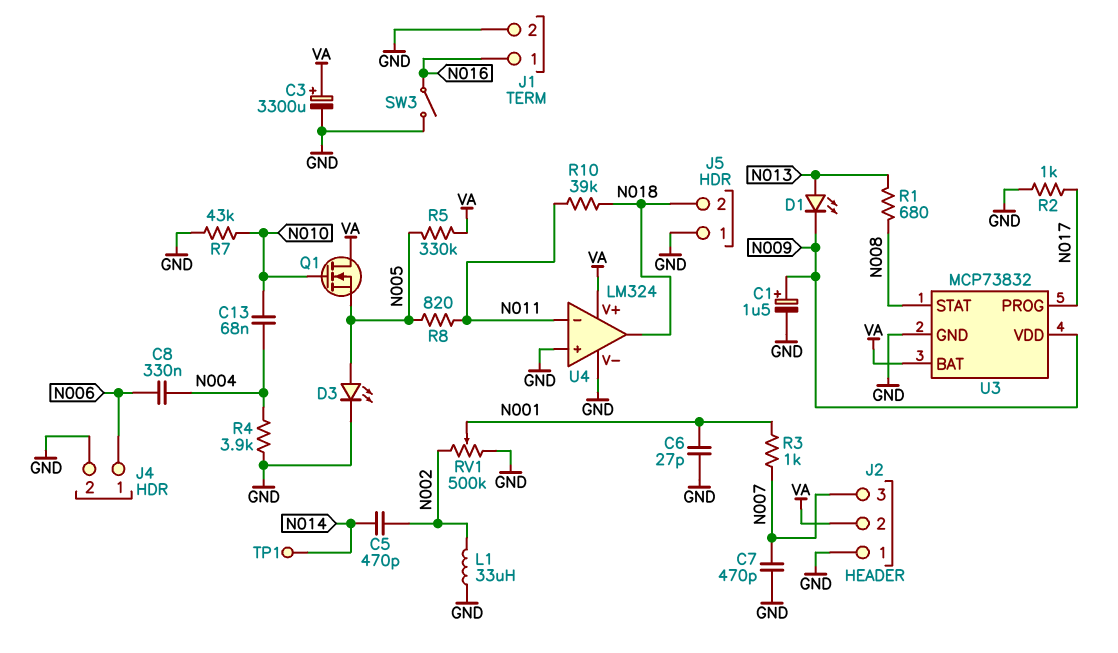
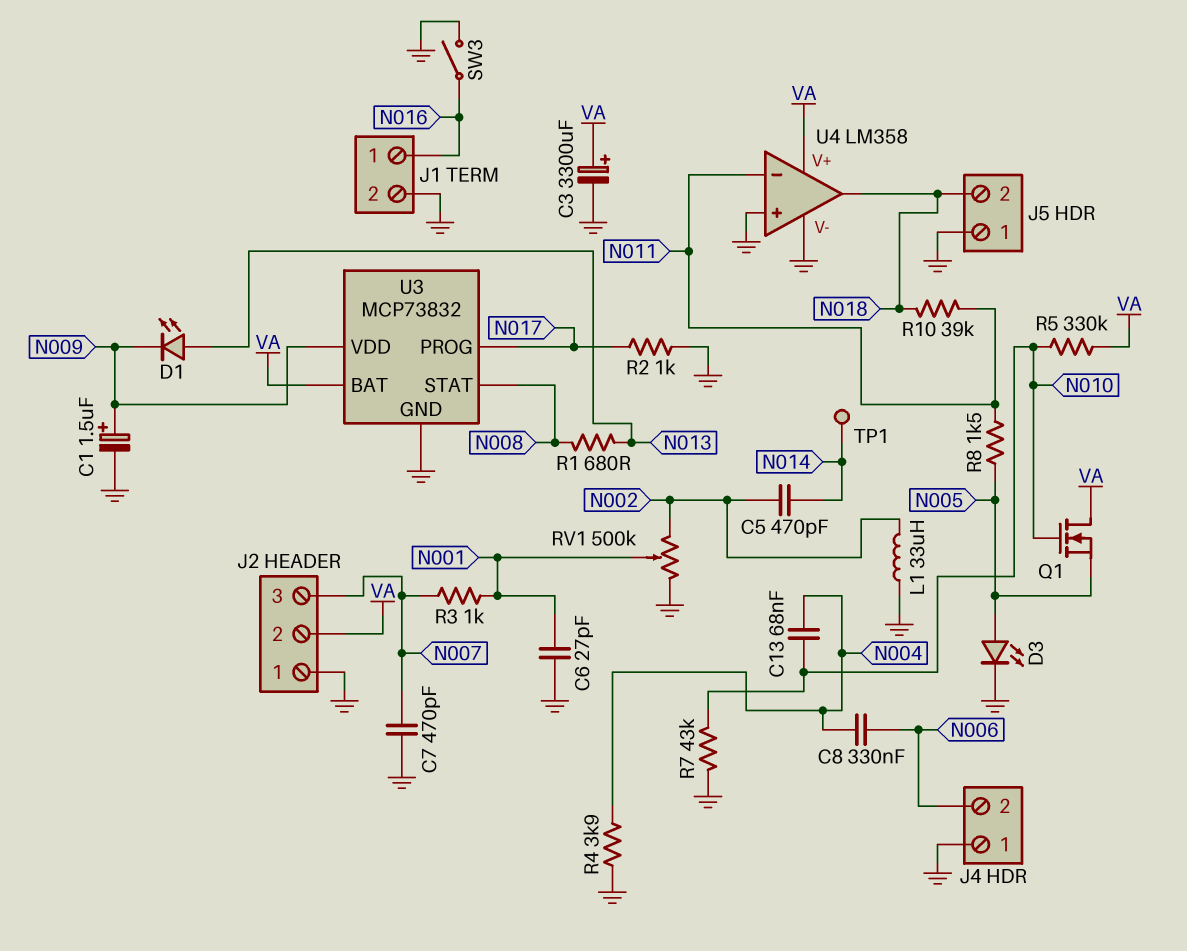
J4 pin 1: N006 -> GND
J4 pin 2: GND -> N006
R5: 330k (N005, VA) -> 330k (N010, VA)
R8: 820 (N005, N011) -> 1.5k (N005, N011)
U4: LM324 -> LM358

